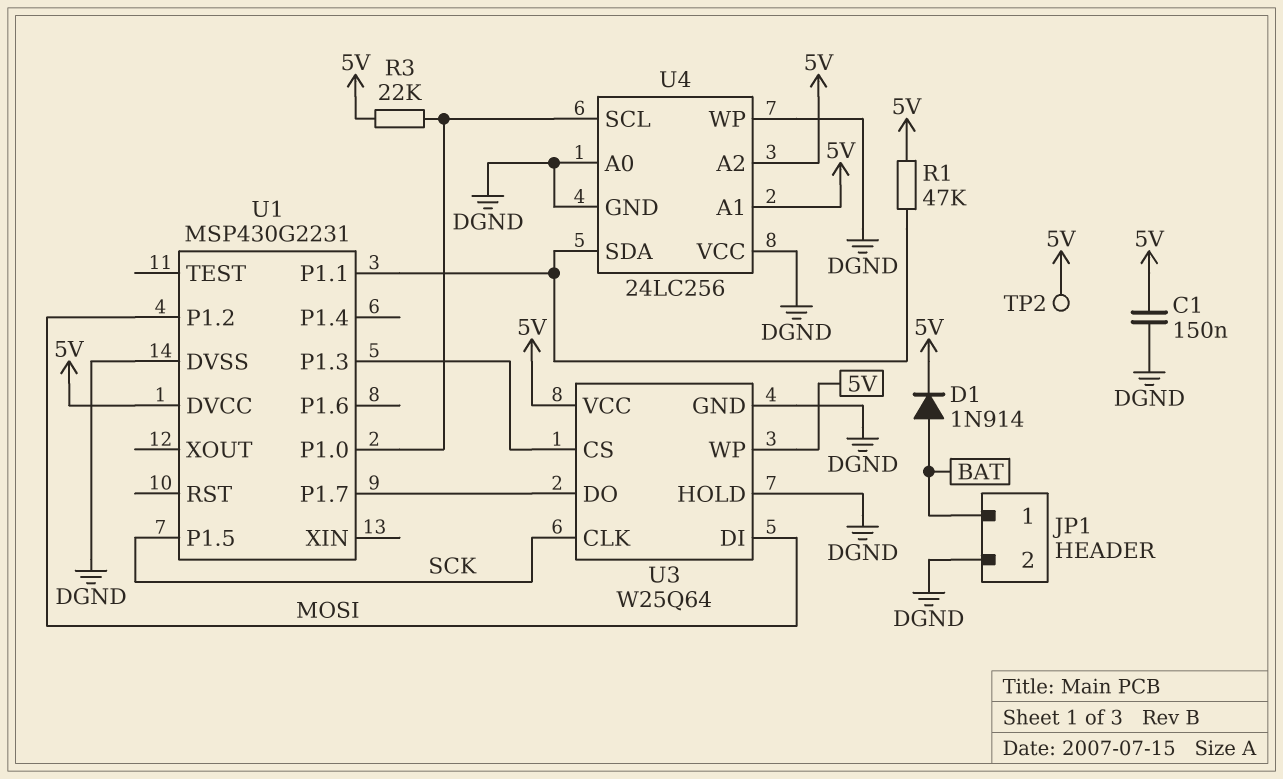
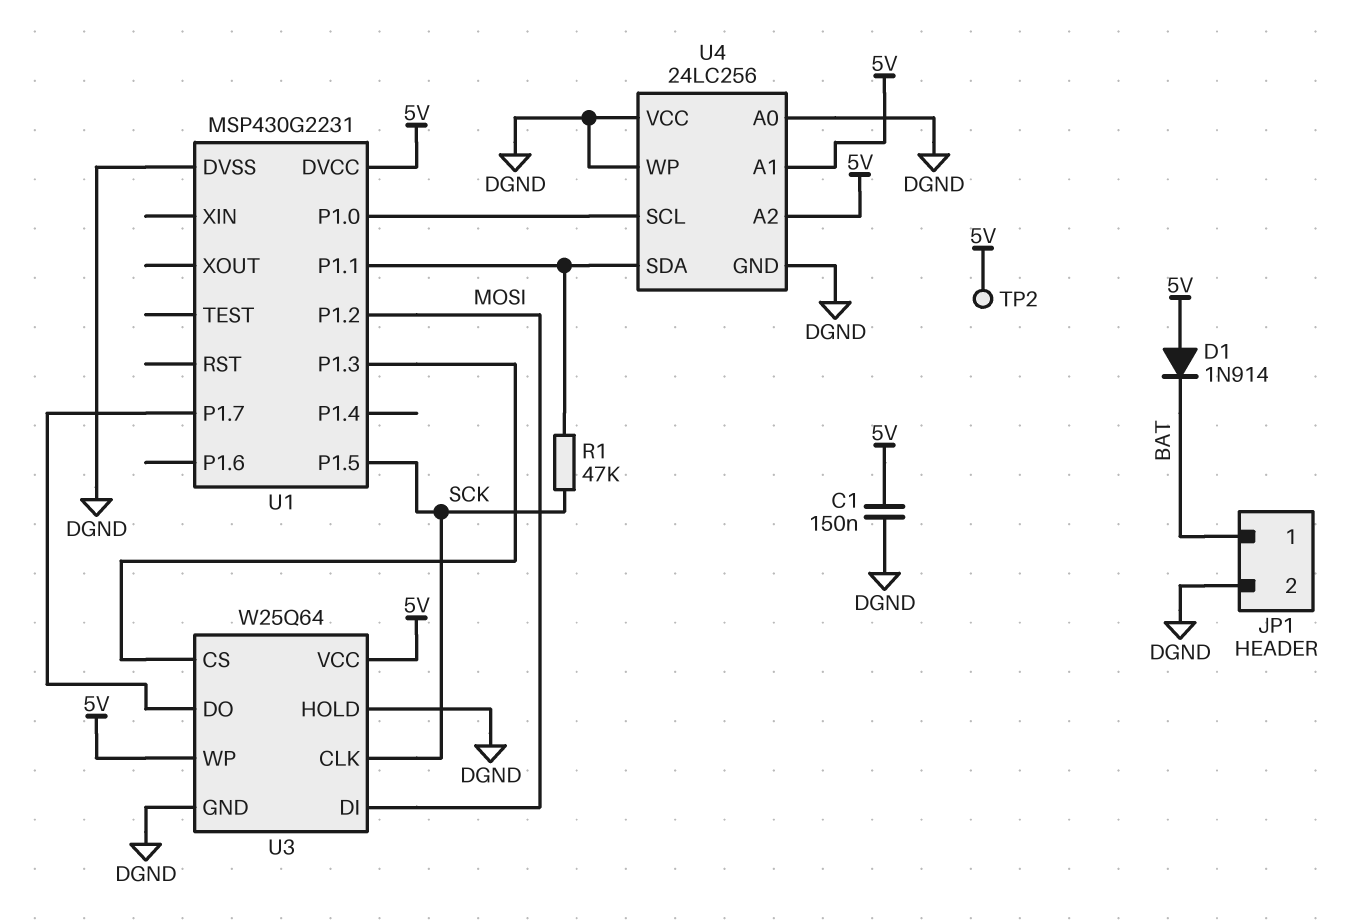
D1: diode 1N914 (A BAT, K 5V) -> diode 1N914 (A 5V, K BAT)
R1: 47k (5V, U1/P1.1) -> 47k (SCK, U1/P1.1)
R3: 22k (5V, U1/P1.0) -> none

